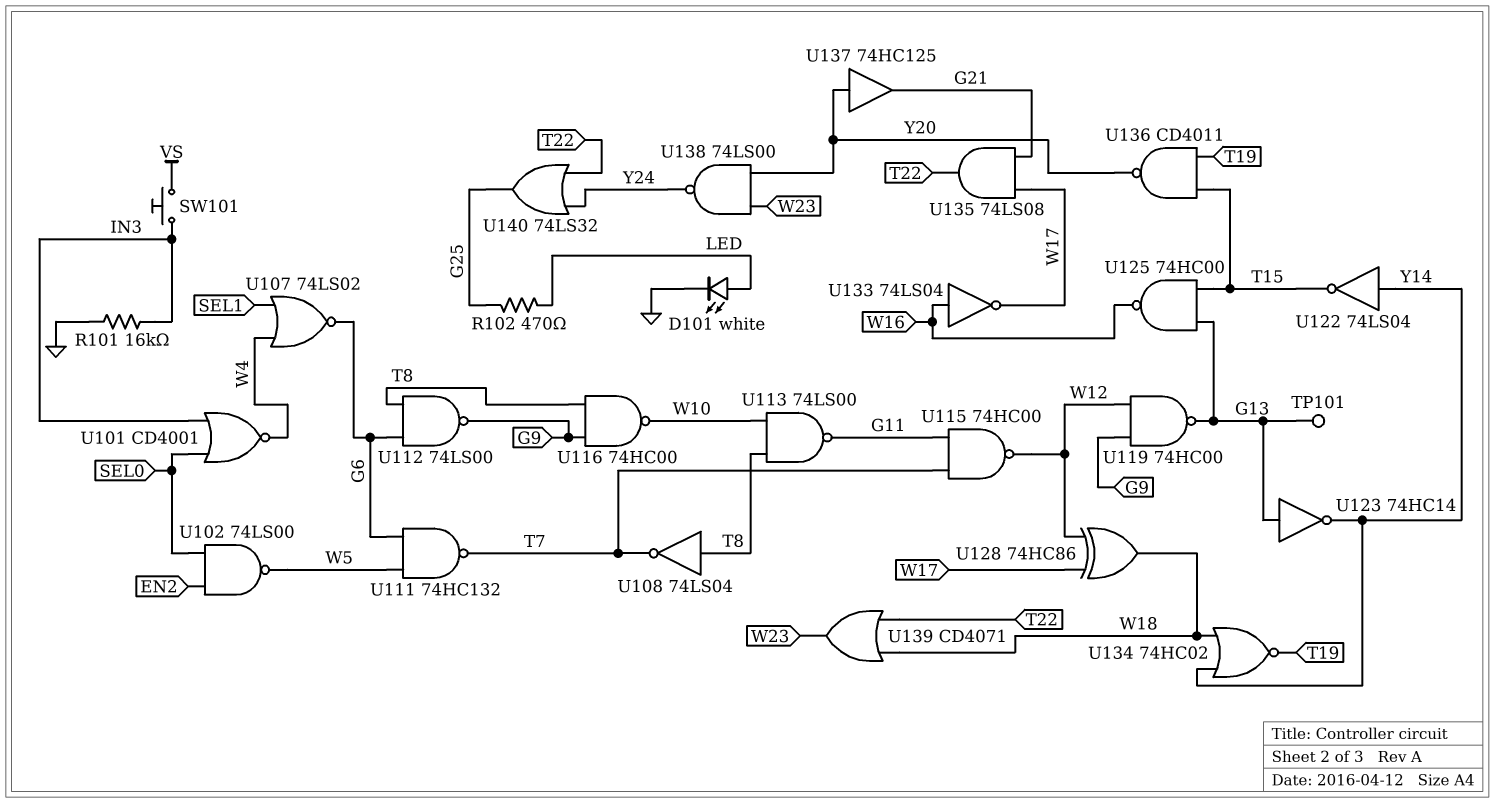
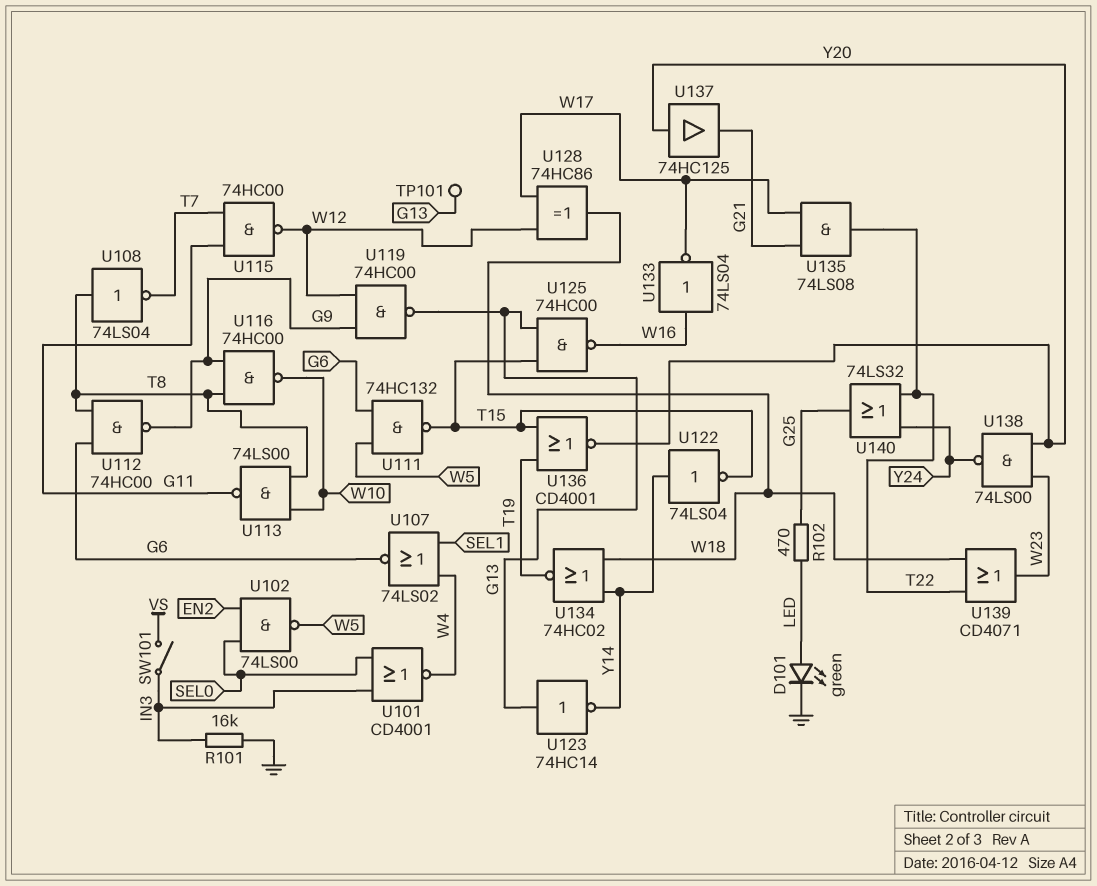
D101: LED white (A LED, K GND) -> LED green (A LED, K GND)
SW101: button (IN3, VS) -> switch (IN3, VS)
U111: NAND 74HC132 (in G6, in W5, out T7) -> NAND 74HC132 (in G6, in W5, out T15)
U112: NAND 74LS00 (in G6, in T8, out G9) -> NAND 74HC00 (in G6, in T8, out G9)
U136: NAND CD4011 (in T15, in T19, out Y20) -> NOR CD4001 (in T15, in T19, out Y20)

